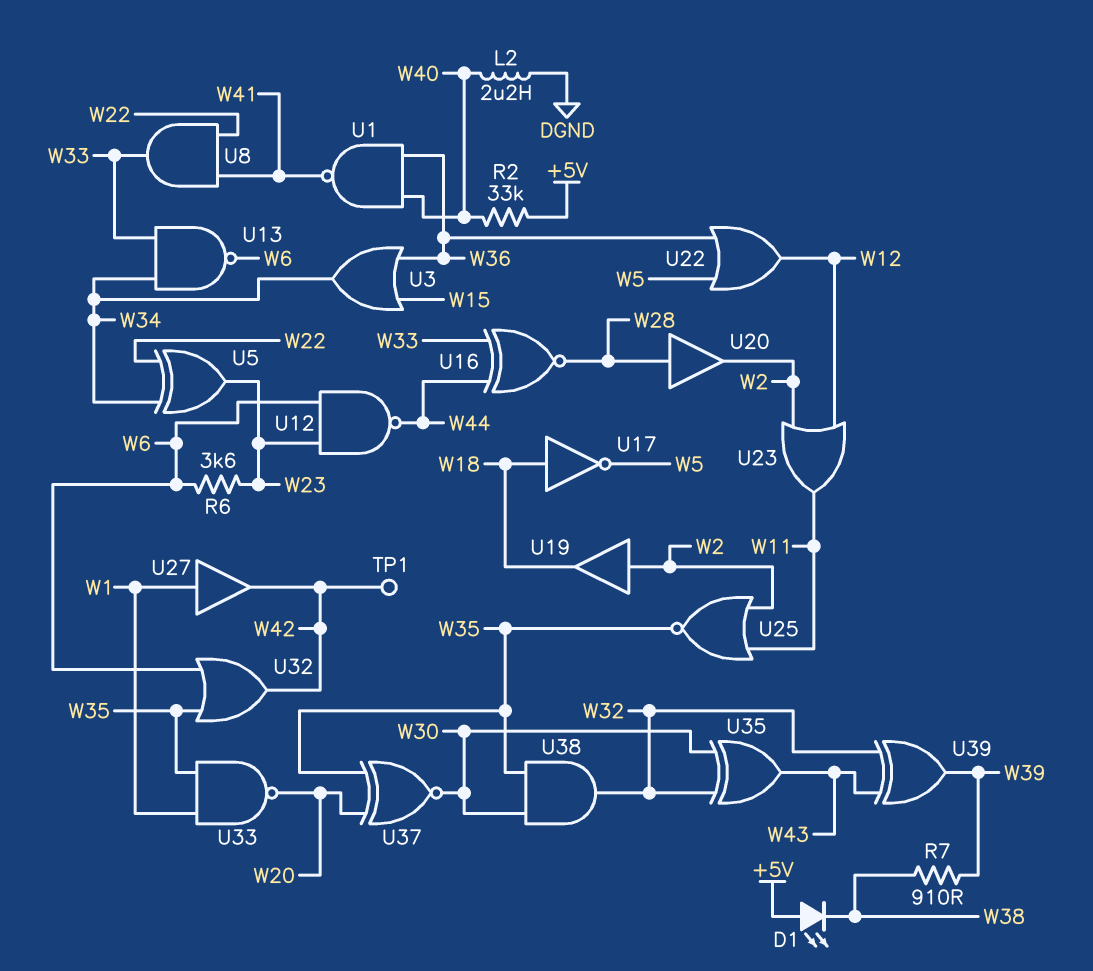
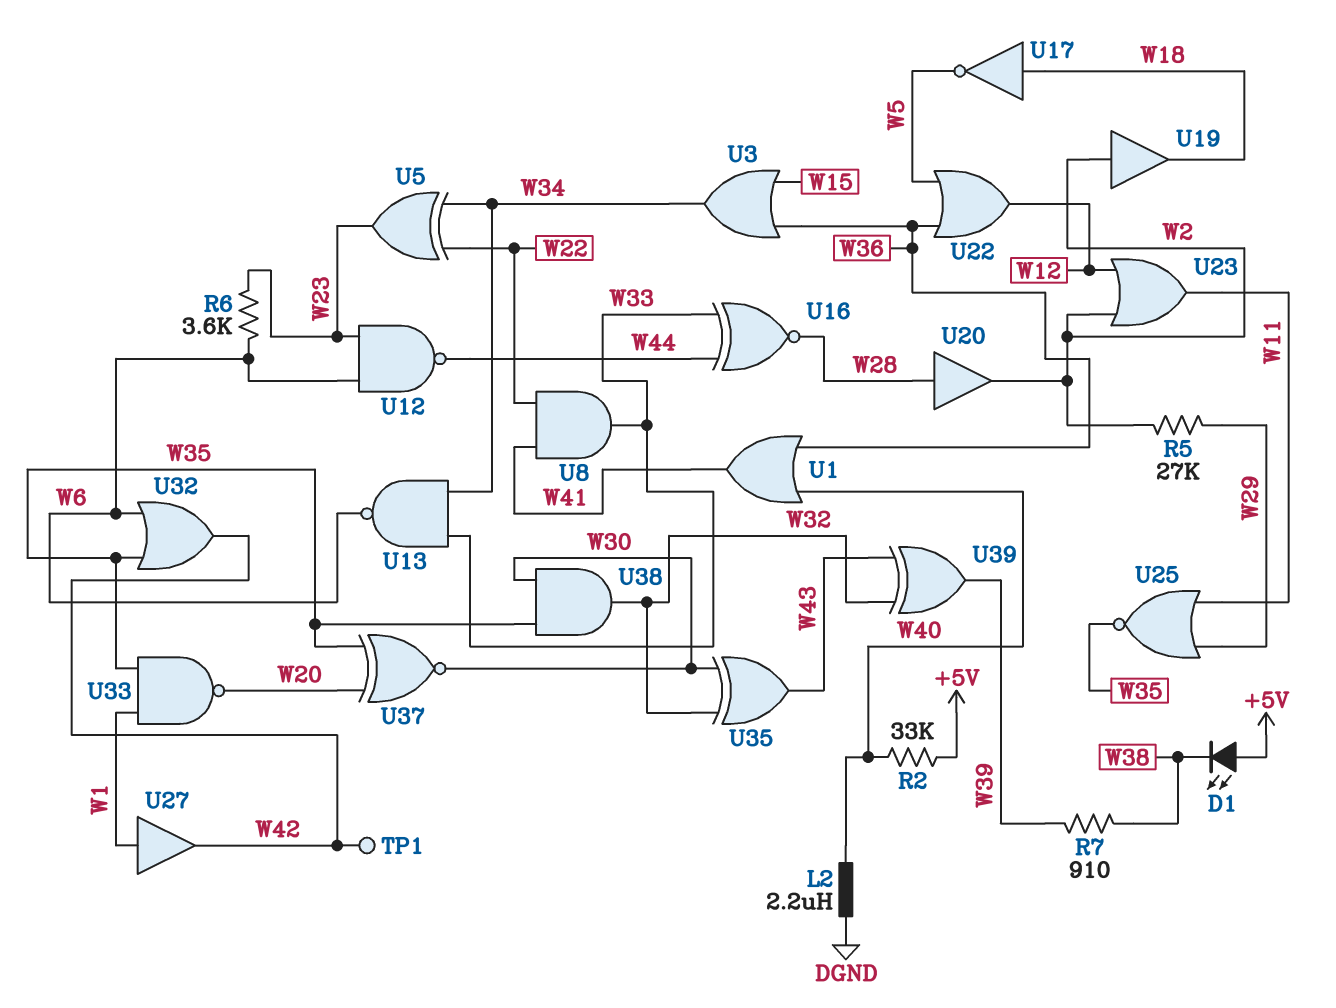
R5: none -> 27k (W2, W29)
U1: NAND (in W36, in W40, out W41) -> OR (in W36, in W40, out W41)
U25: NOR (in W2, in W11, out W35) -> NOR (in W11, in W29, out W35)

